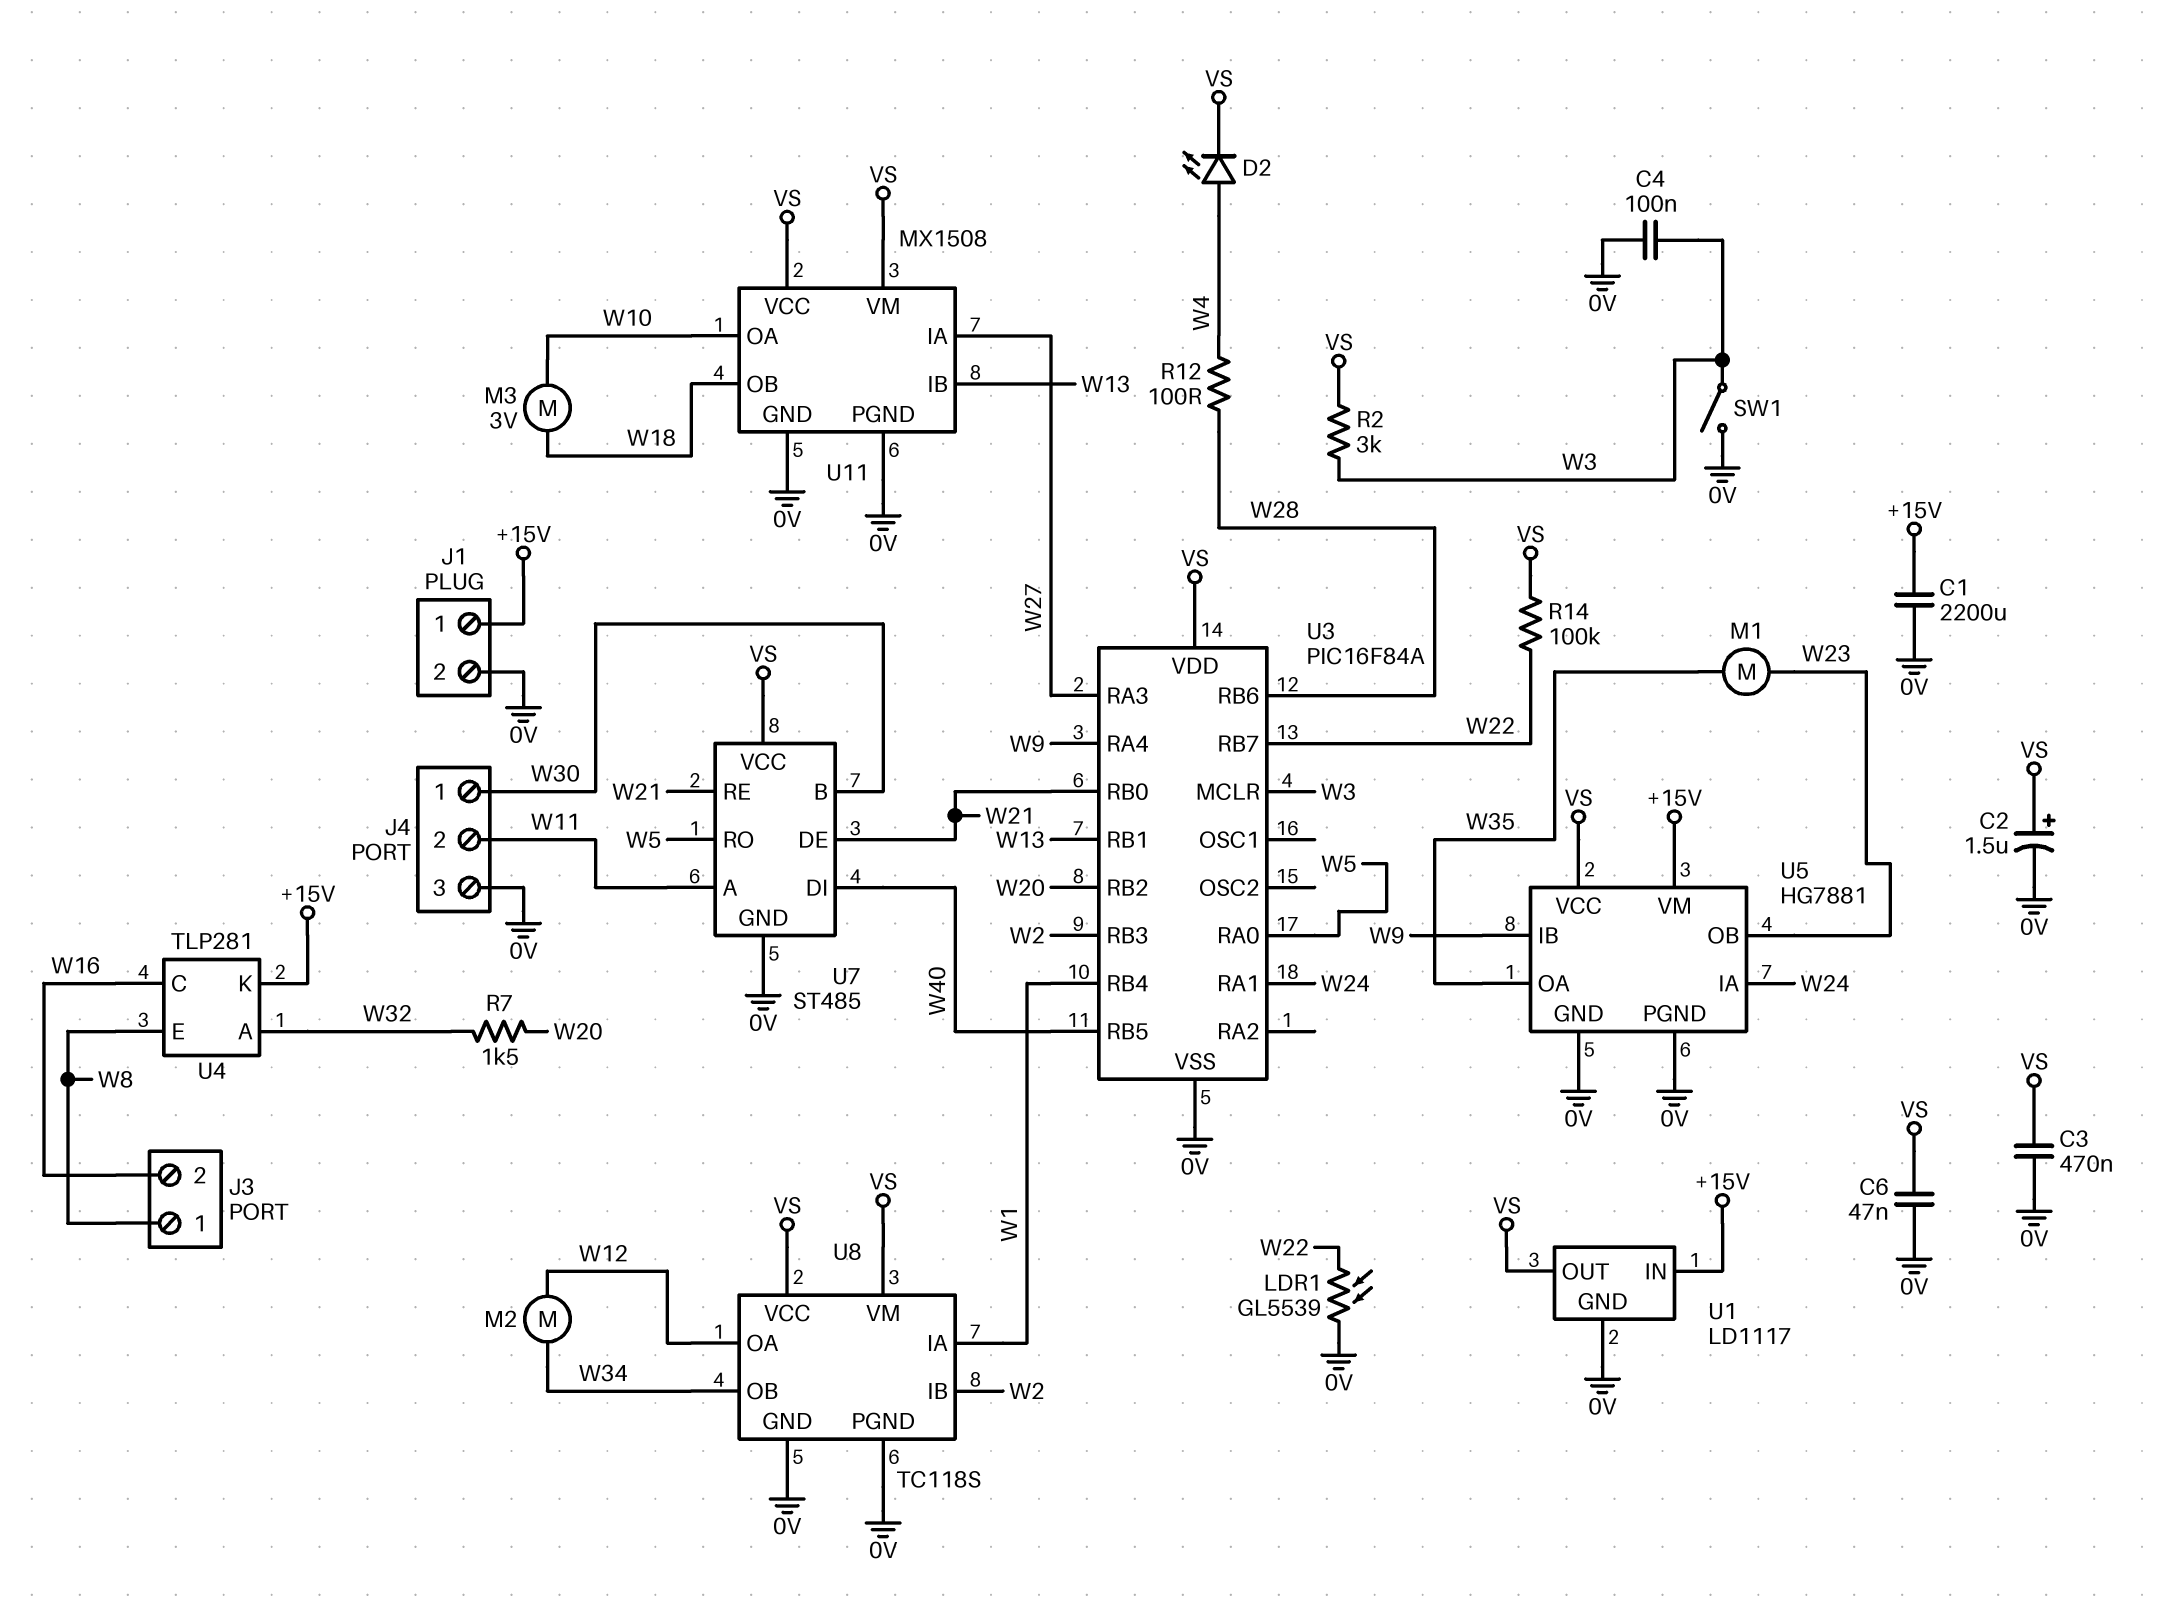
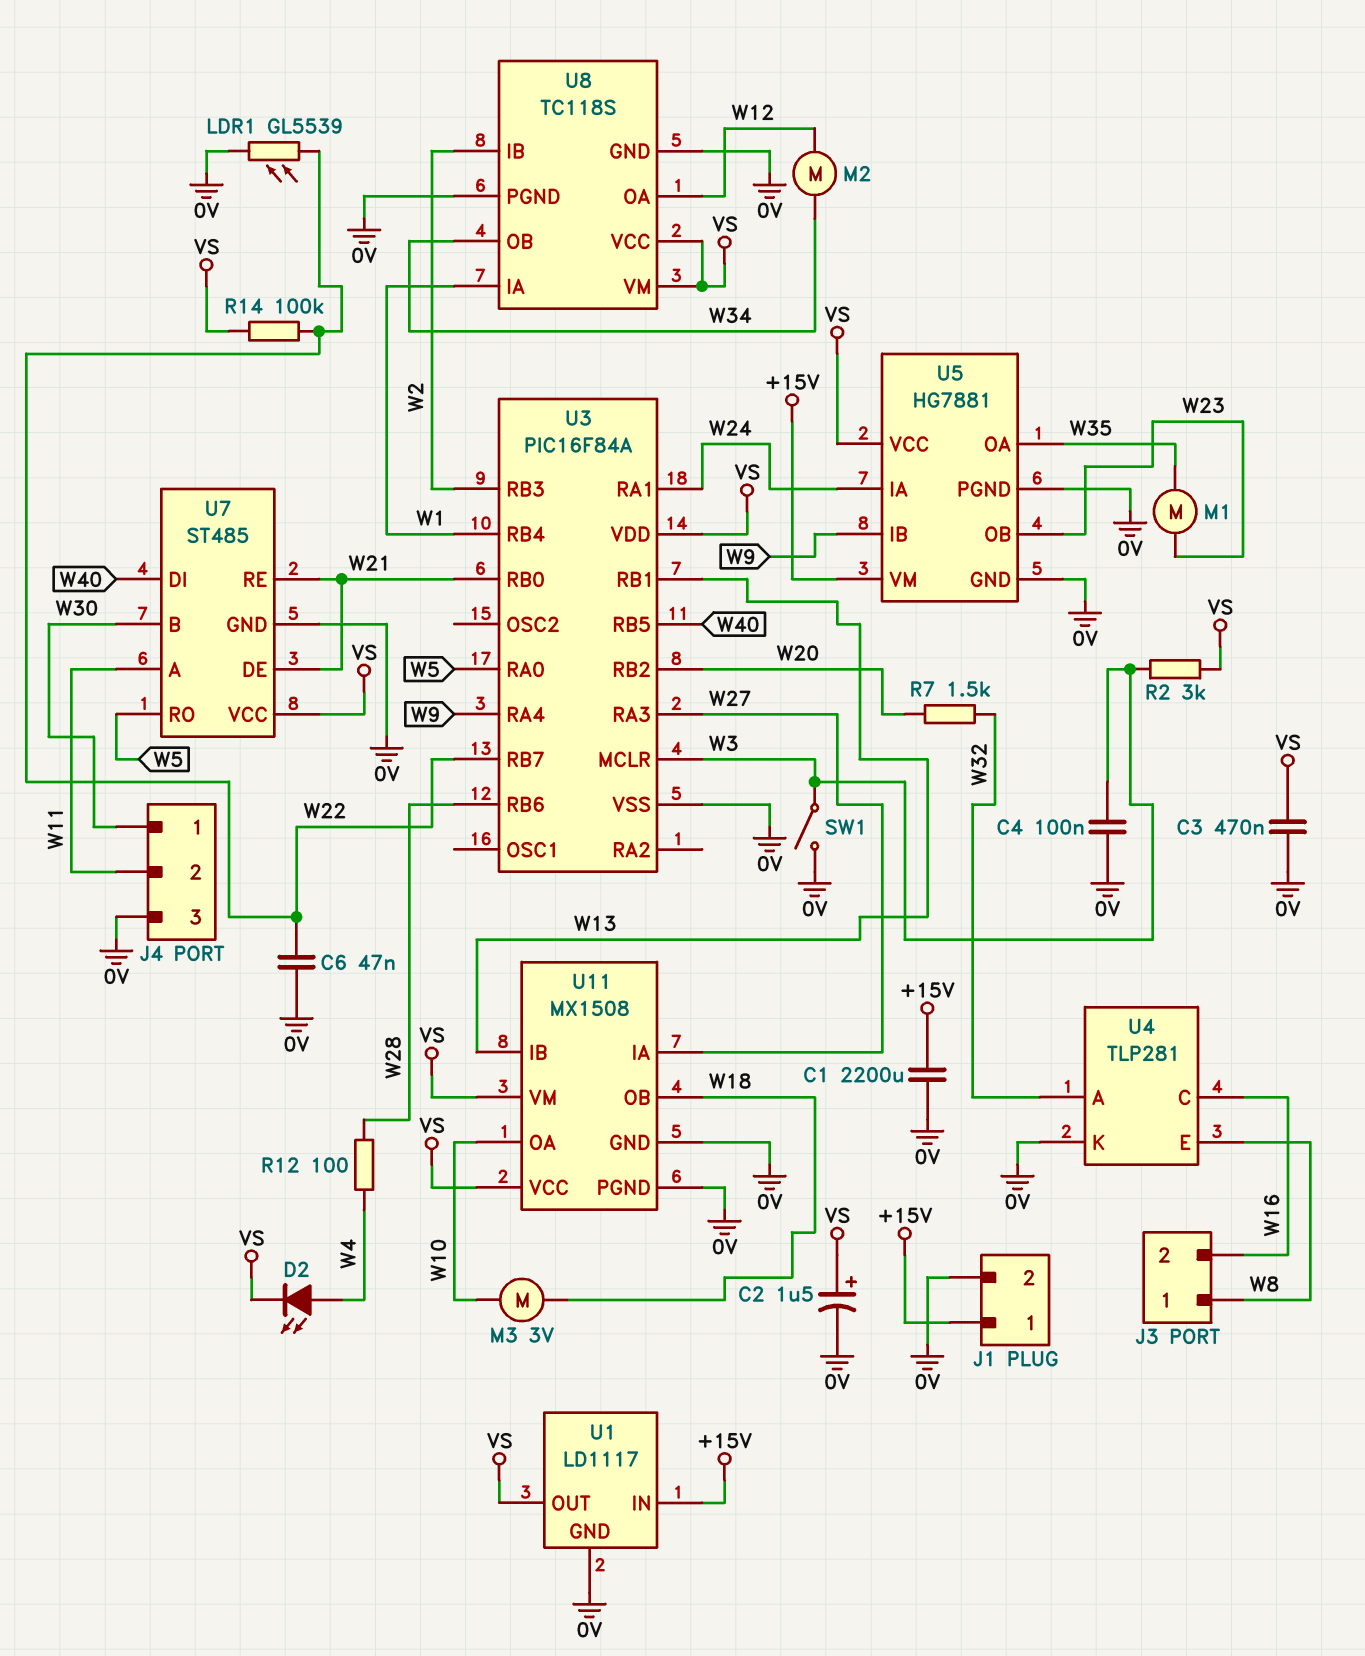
C6: 47nF (0V, VS) -> 47nF (0V, W22)
U4 pin K: +15V -> 0V

